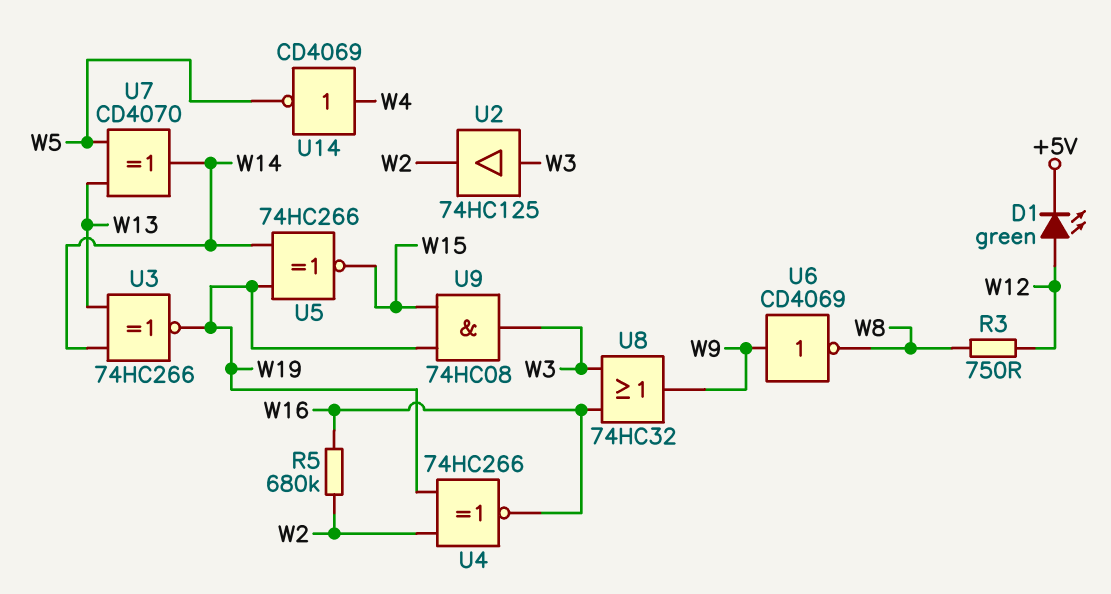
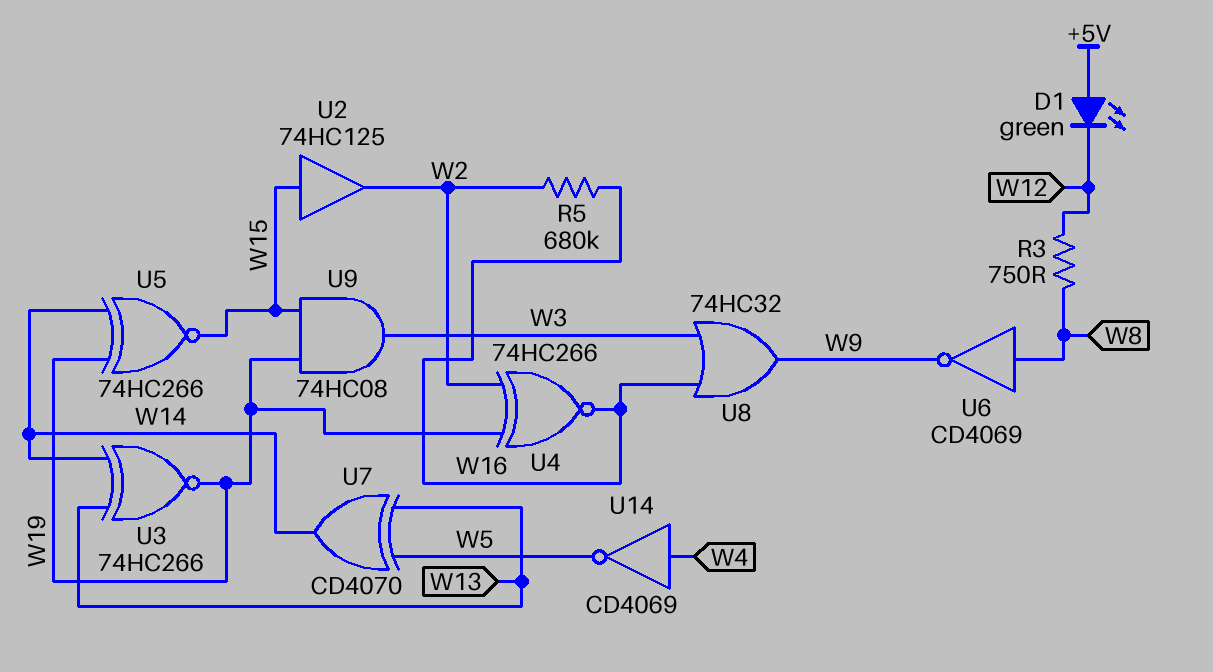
D1: LED green (A W12, K +5V) -> LED green (A +5V, K W12)
U2: buffer 74HC125 (in W3, out W2) -> buffer 74HC125 (in W15, out W2)
U6: NOT CD4069 (in W9, out W8) -> NOT CD4069 (in W8, out W9)

